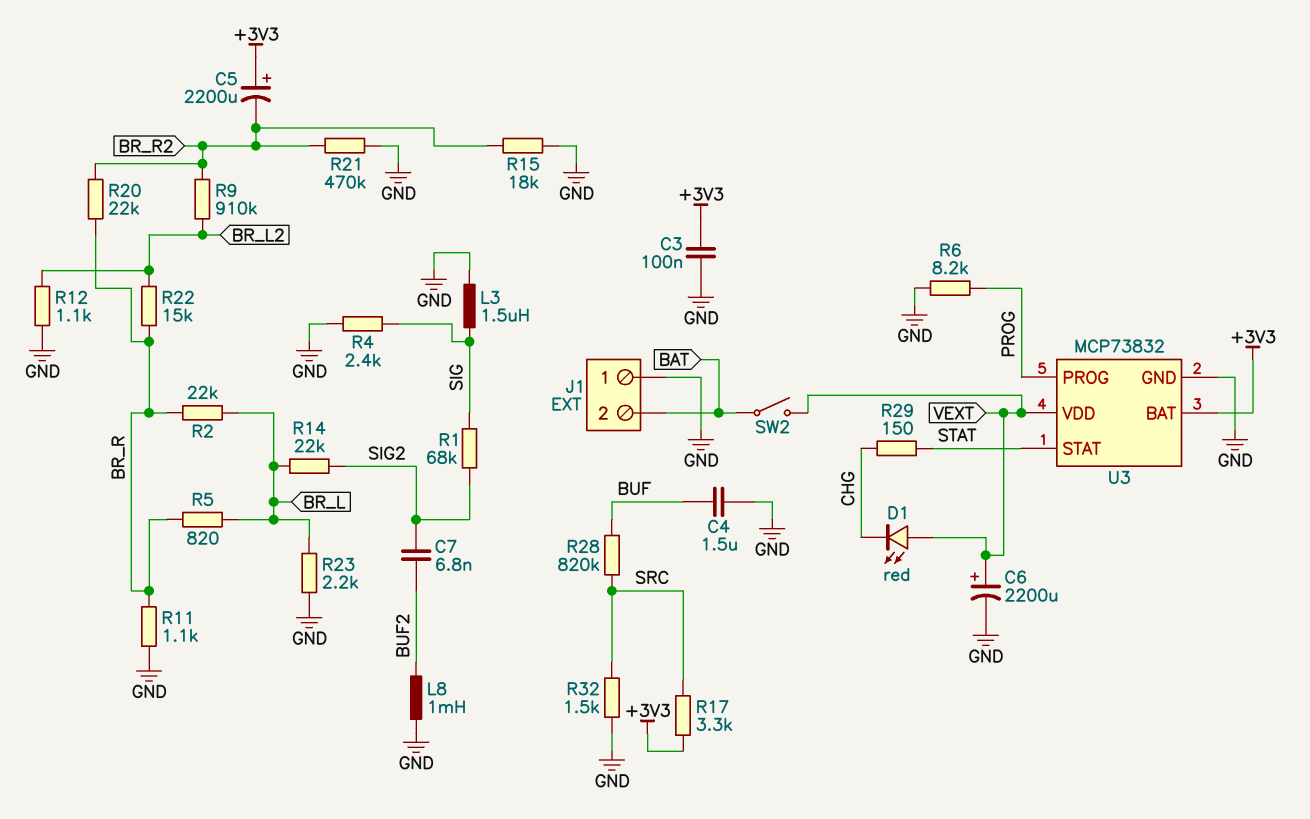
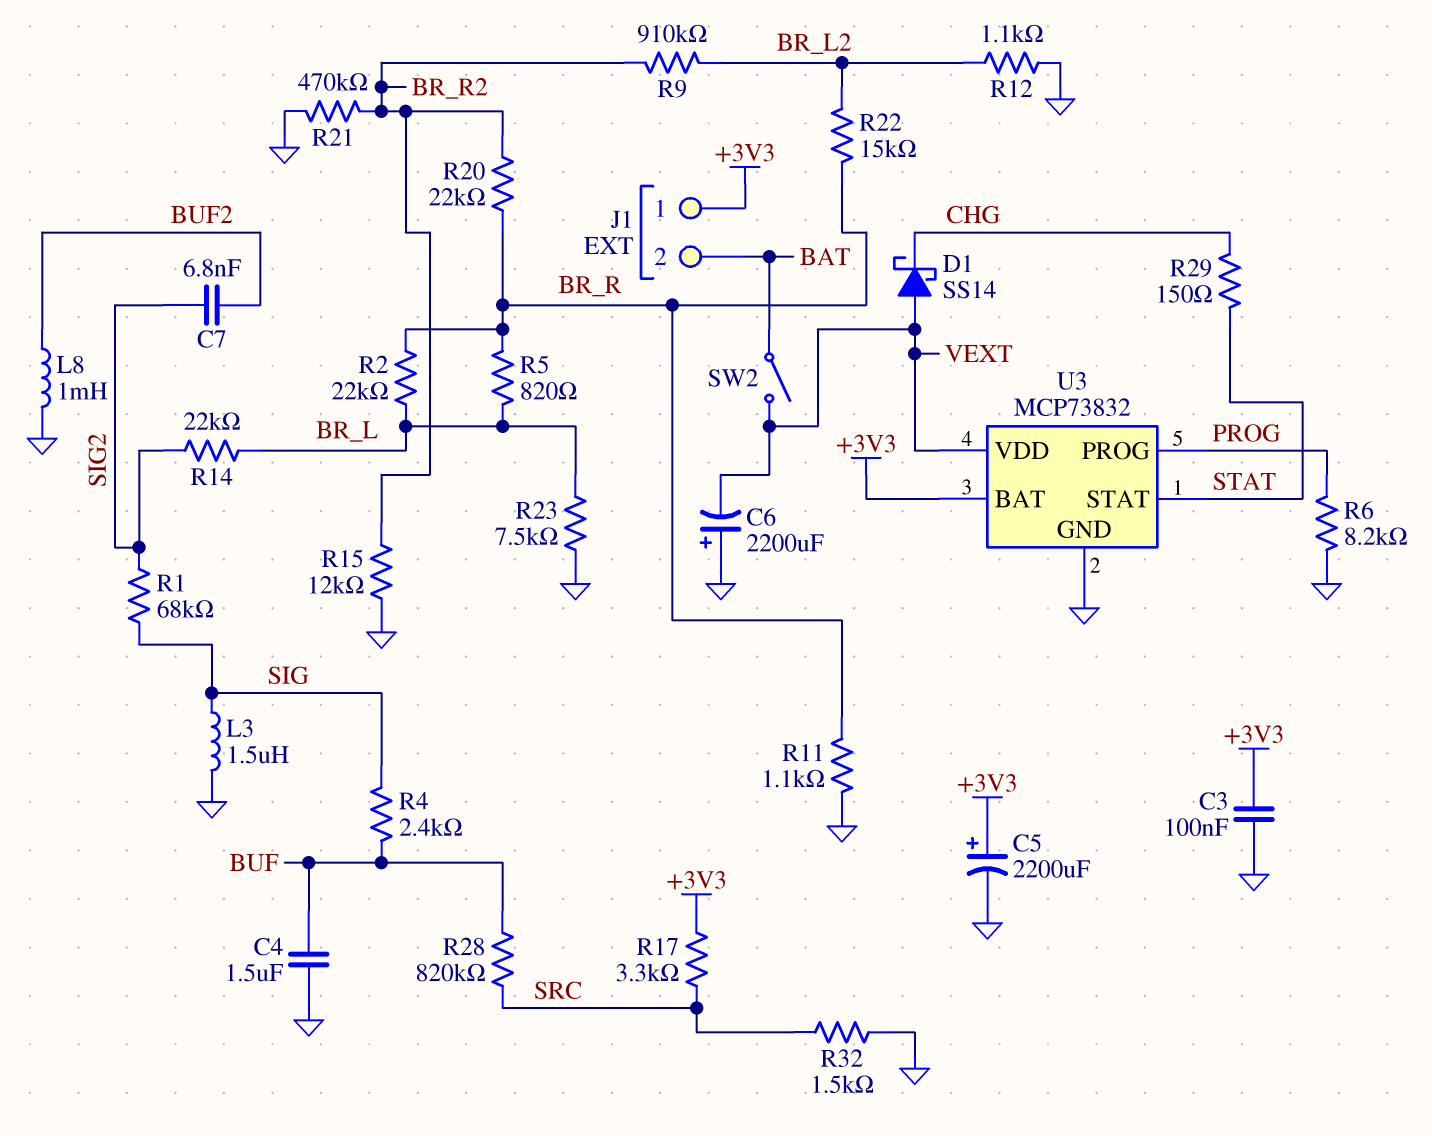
C5: 2200uF (plus +3V3, minus BR_R2) -> 2200uF (plus +3V3, minus GND)
C6: 2200uF (plus VEXT, minus GND) -> 2200uF (plus GND, minus VEXT)
D1: LED red (A VEXT, K CHG) -> schottky SS14 (A VEXT, K CHG)
J1 pin 1: GND -> +3V3
R4: 2.4k (GND, SIG) -> 2.4k (BUF, SIG)
R15: 18k (BR_R2, GND) -> 12k (BR_R2, GND)
R23: 2.2k (BR_L, GND) -> 7.5k (BR_L, GND)

